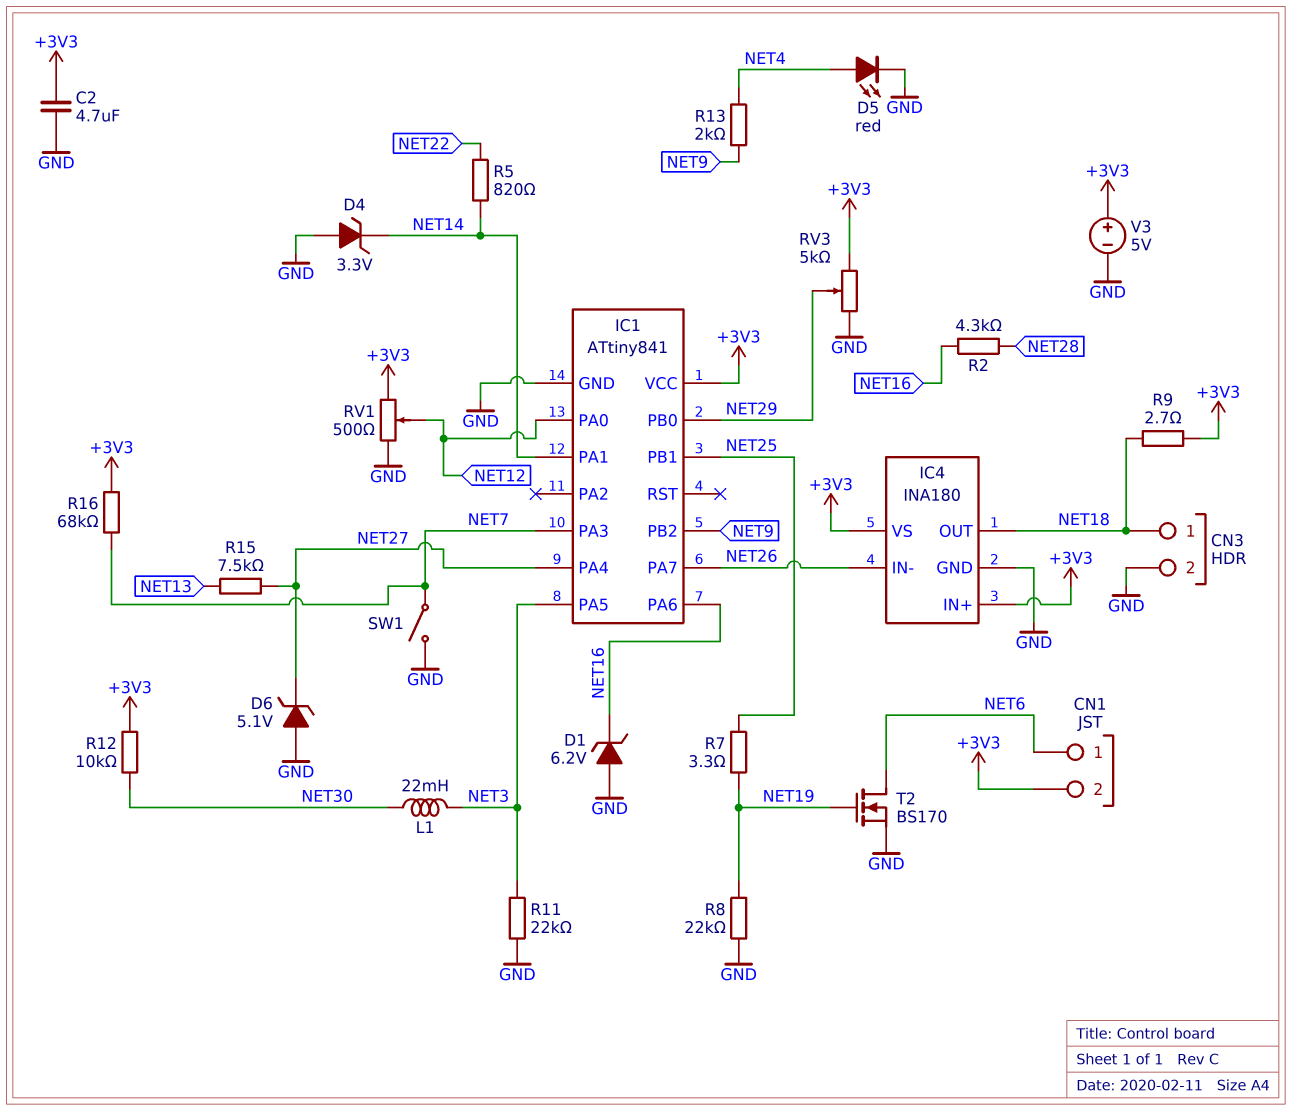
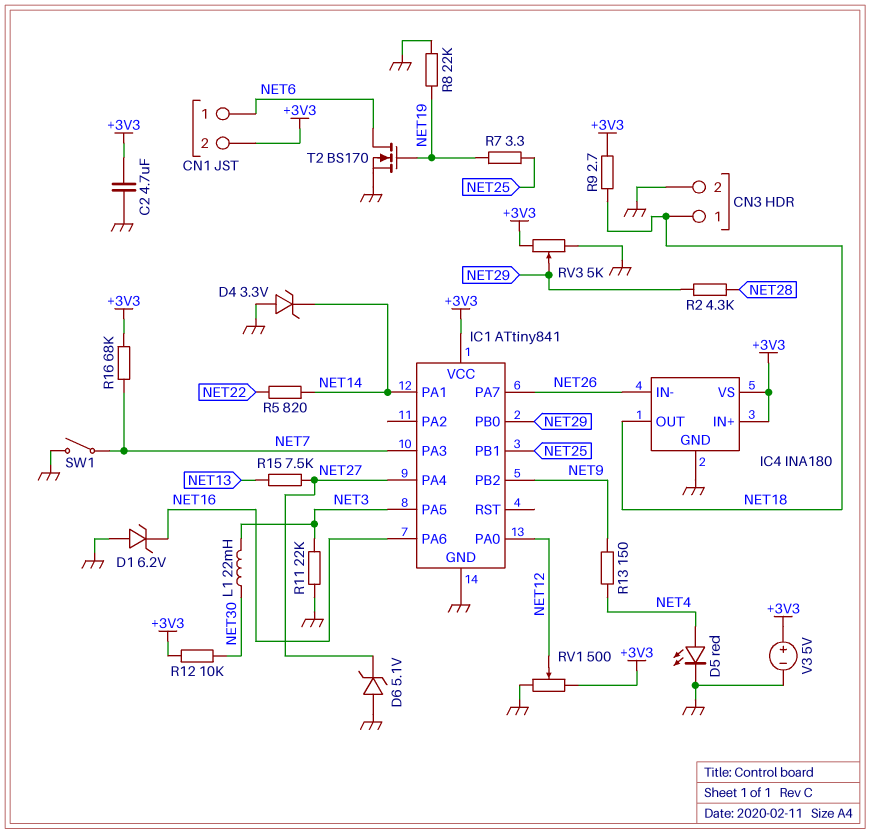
R2: 4.3k (NET16, NET28) -> 4.3k (NET28, NET29)
R13: 2k (NET4, NET9) -> 150 (NET4, NET9)

